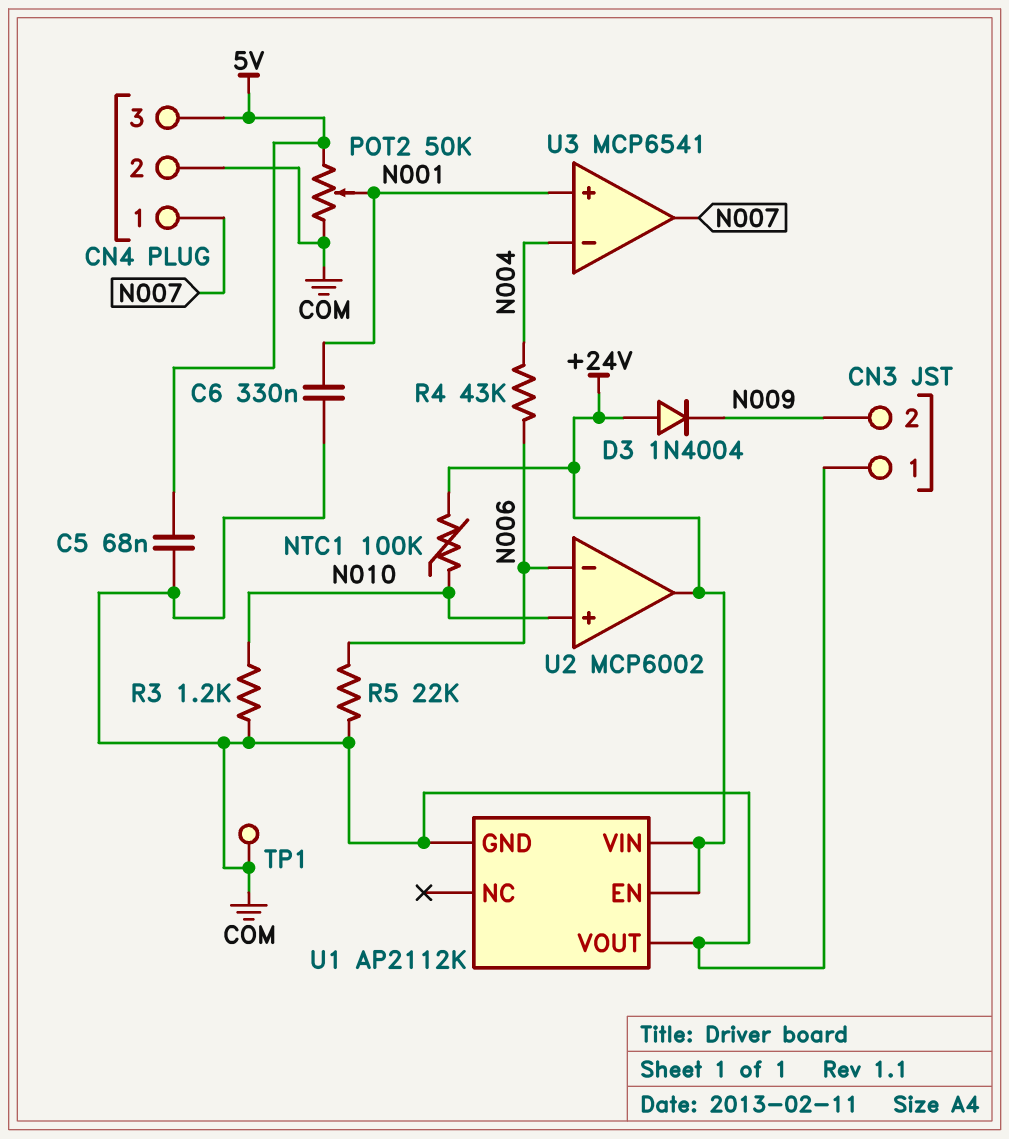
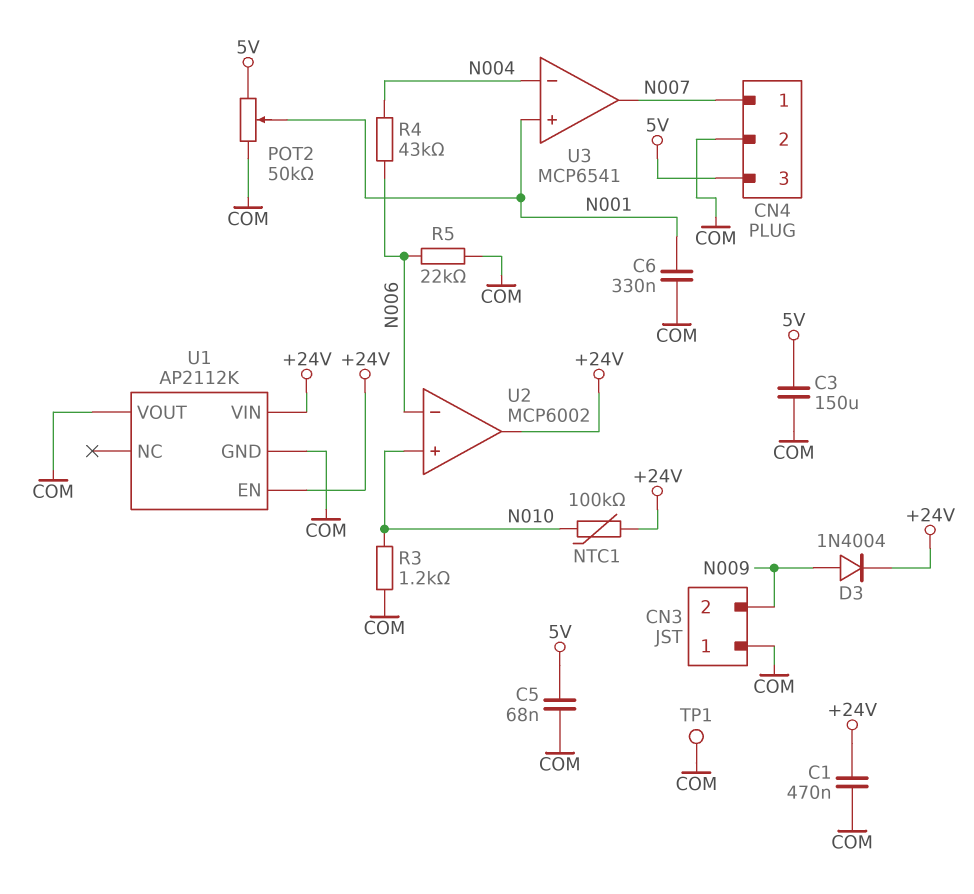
C1: none -> 470nF (+24V, COM)
C3: none -> 150uF (5V, COM)
D3: diode 1N4004 (A +24V, K N009) -> diode 1N4004 (A N009, K +24V)

